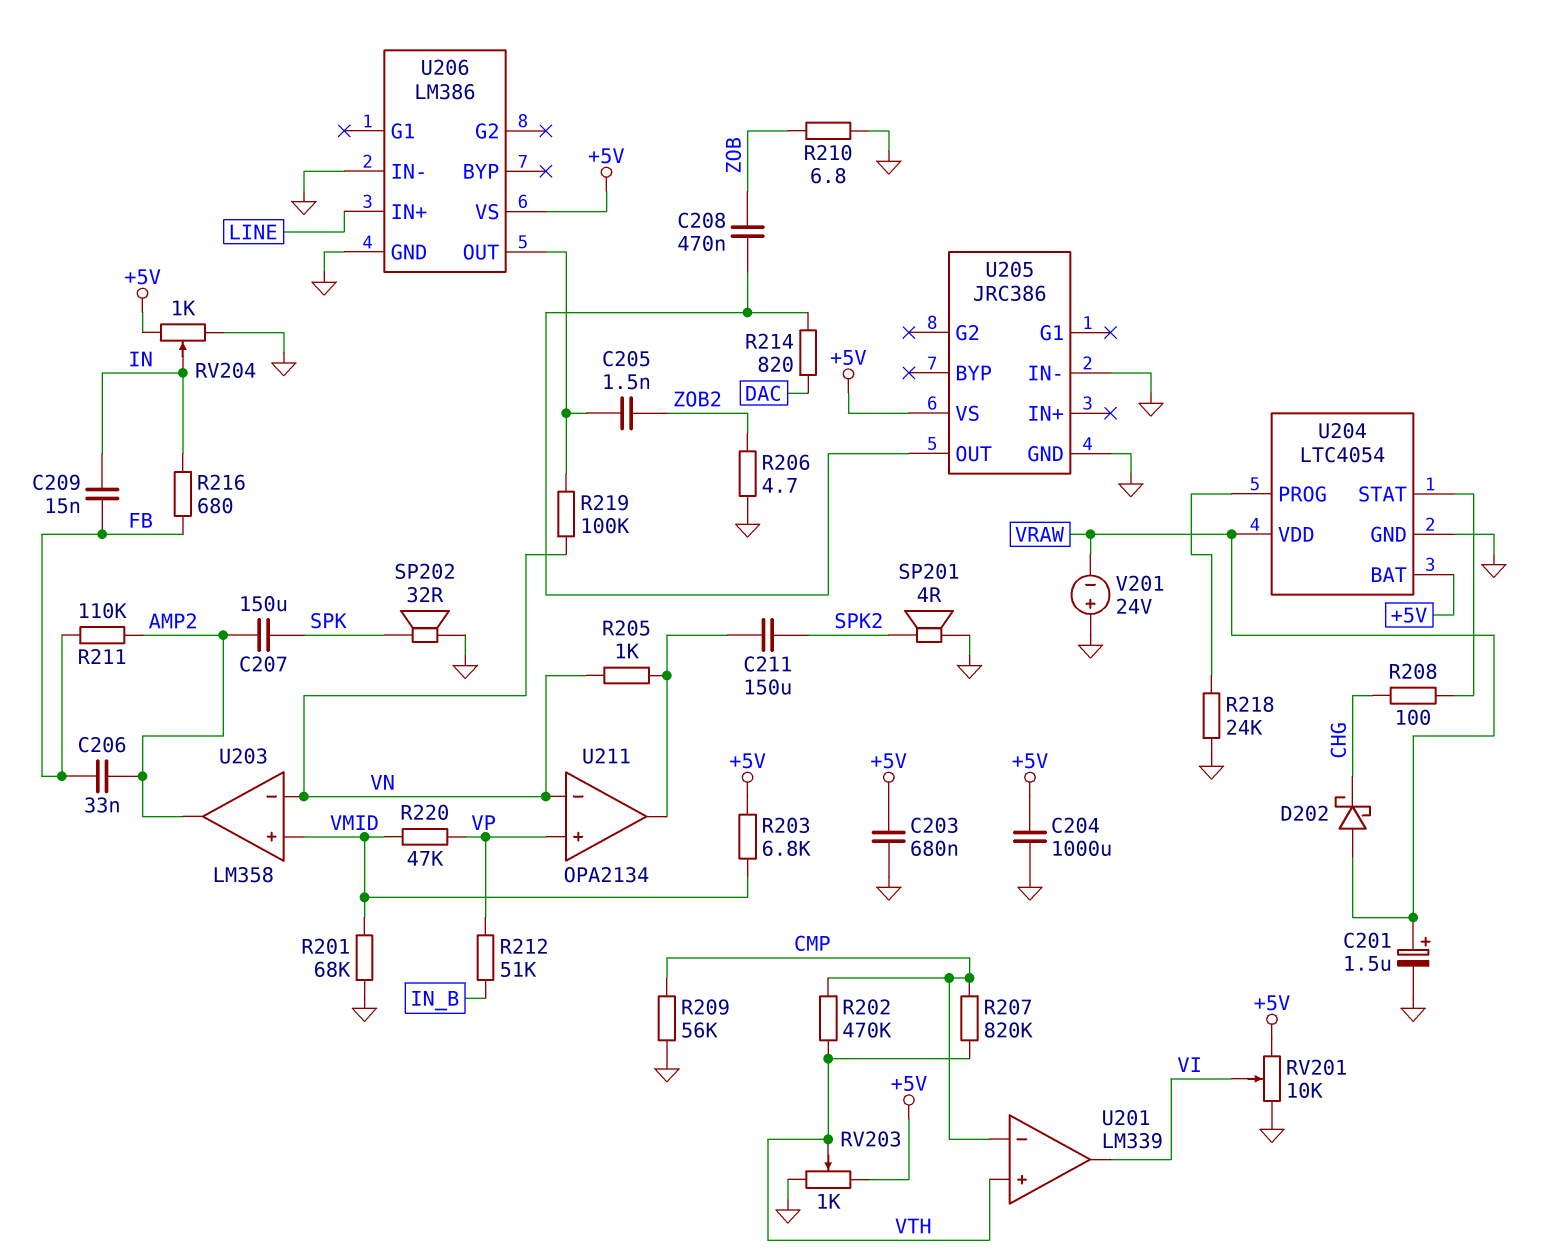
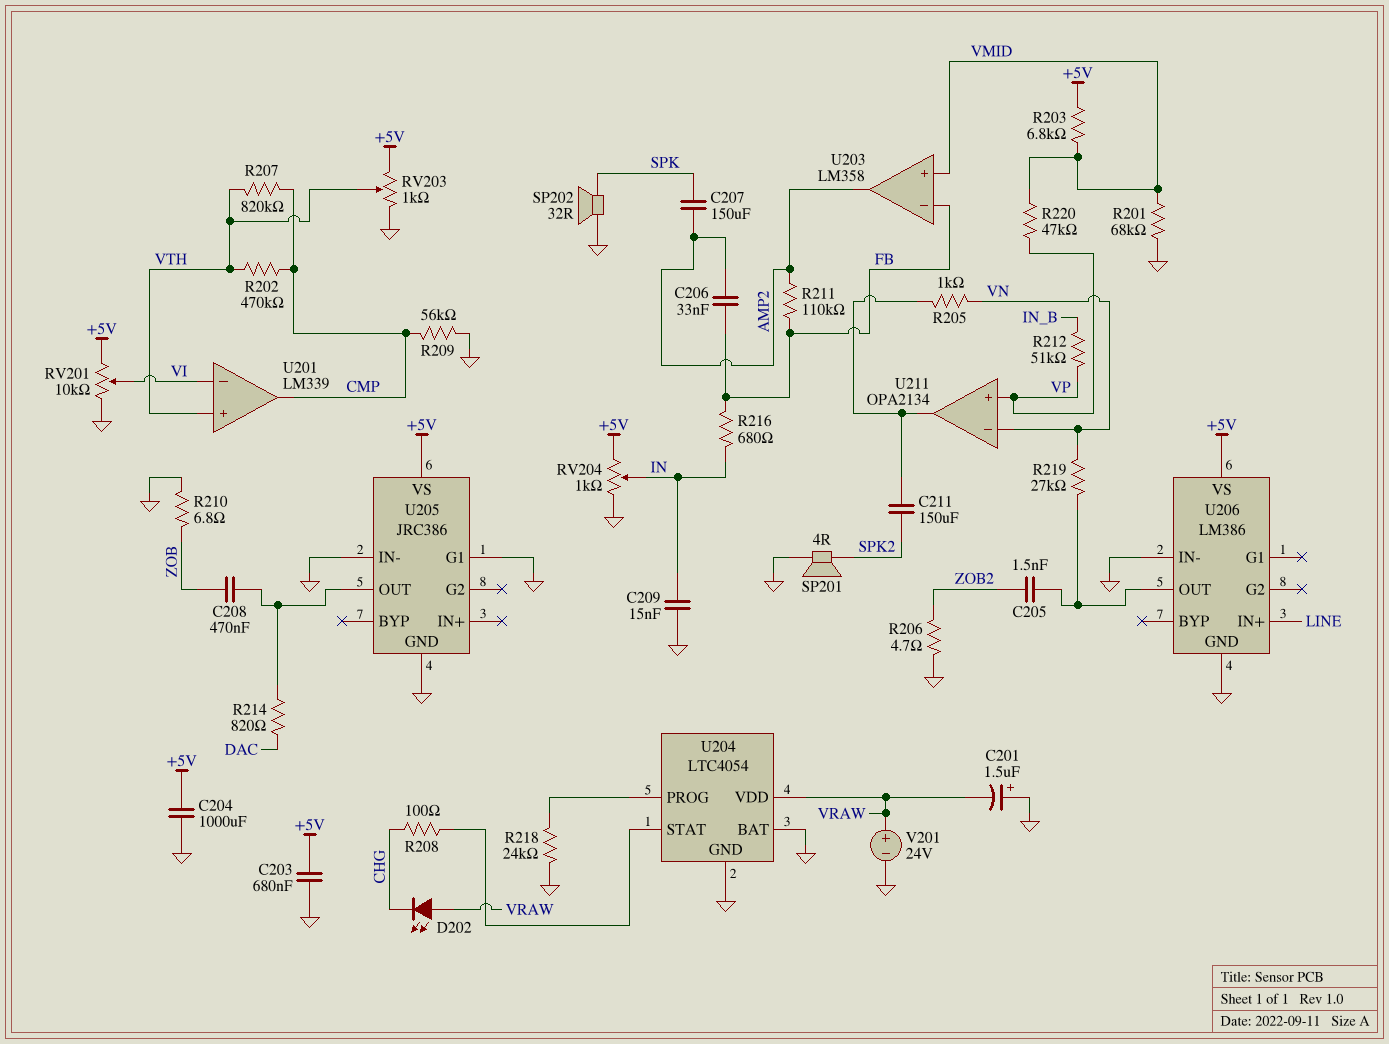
C201: 1.5uF (plus VRAW, minus GND) -> 1.5uF (plus GND, minus VRAW)
C209: 15nF (FB, IN) -> 15nF (GND, IN)
D202: schottky (A VRAW, K CHG) -> LED (A VRAW, K CHG)
R219: 100k (U206/OUT, VN) -> 27k (U206/OUT, VN)
U201 pin in-: CMP -> VI
U201 pin out: VI -> CMP
U203 pin in-: VN -> FB
U204 pin BAT: +5V -> GND
U205 pin G1: none -> GND
V201: 24V (plus GND, minus VRAW) -> 24V (plus VRAW, minus GND)

